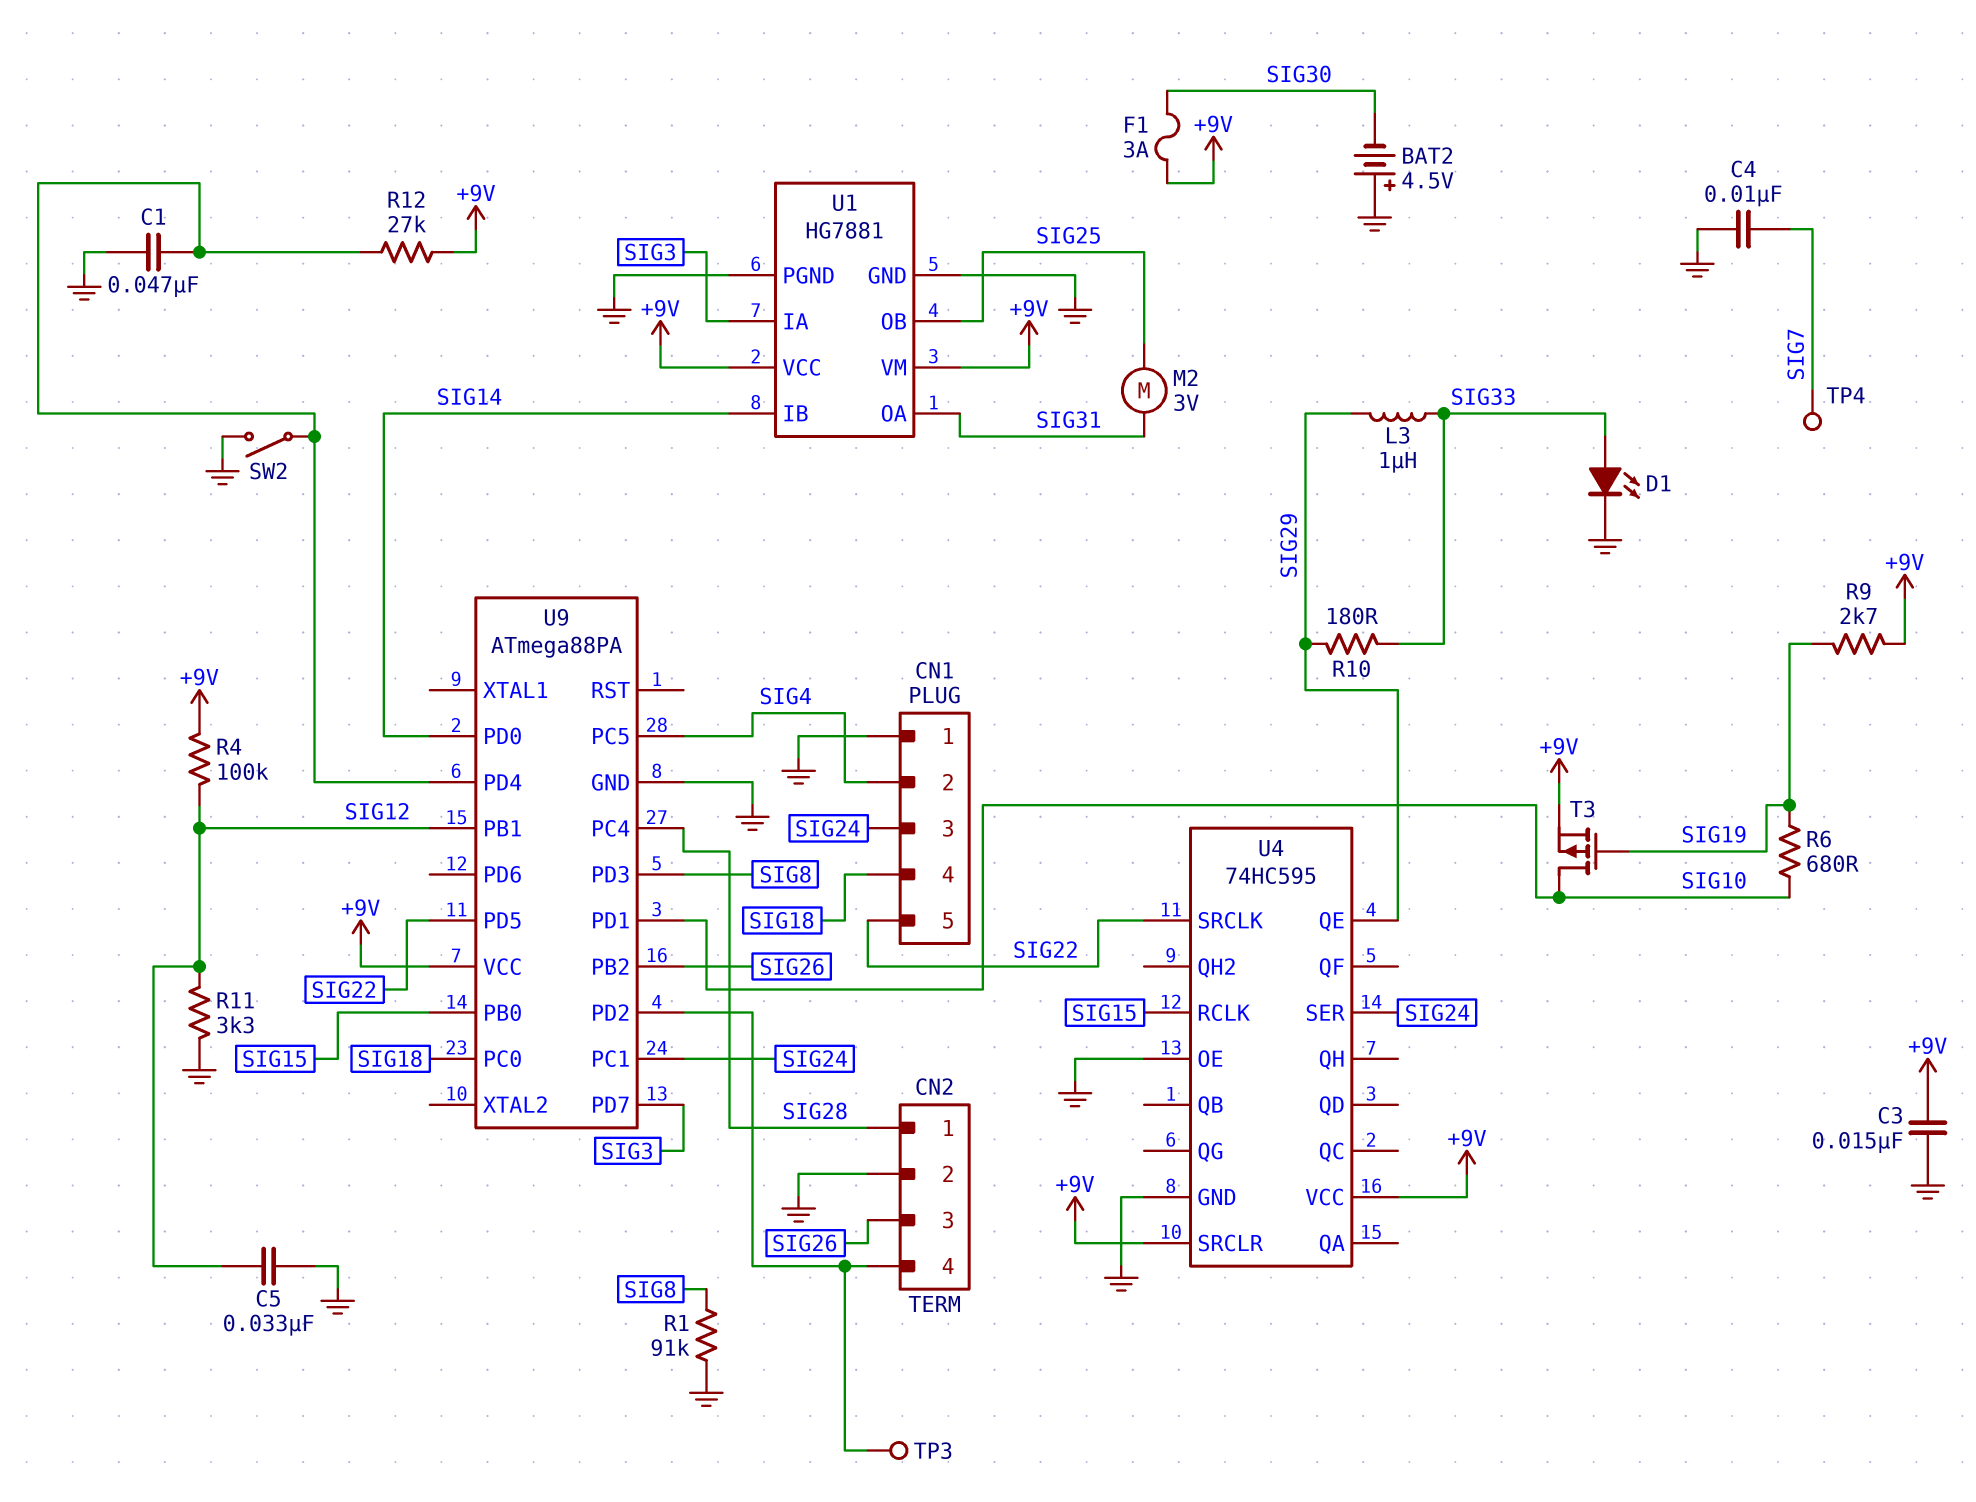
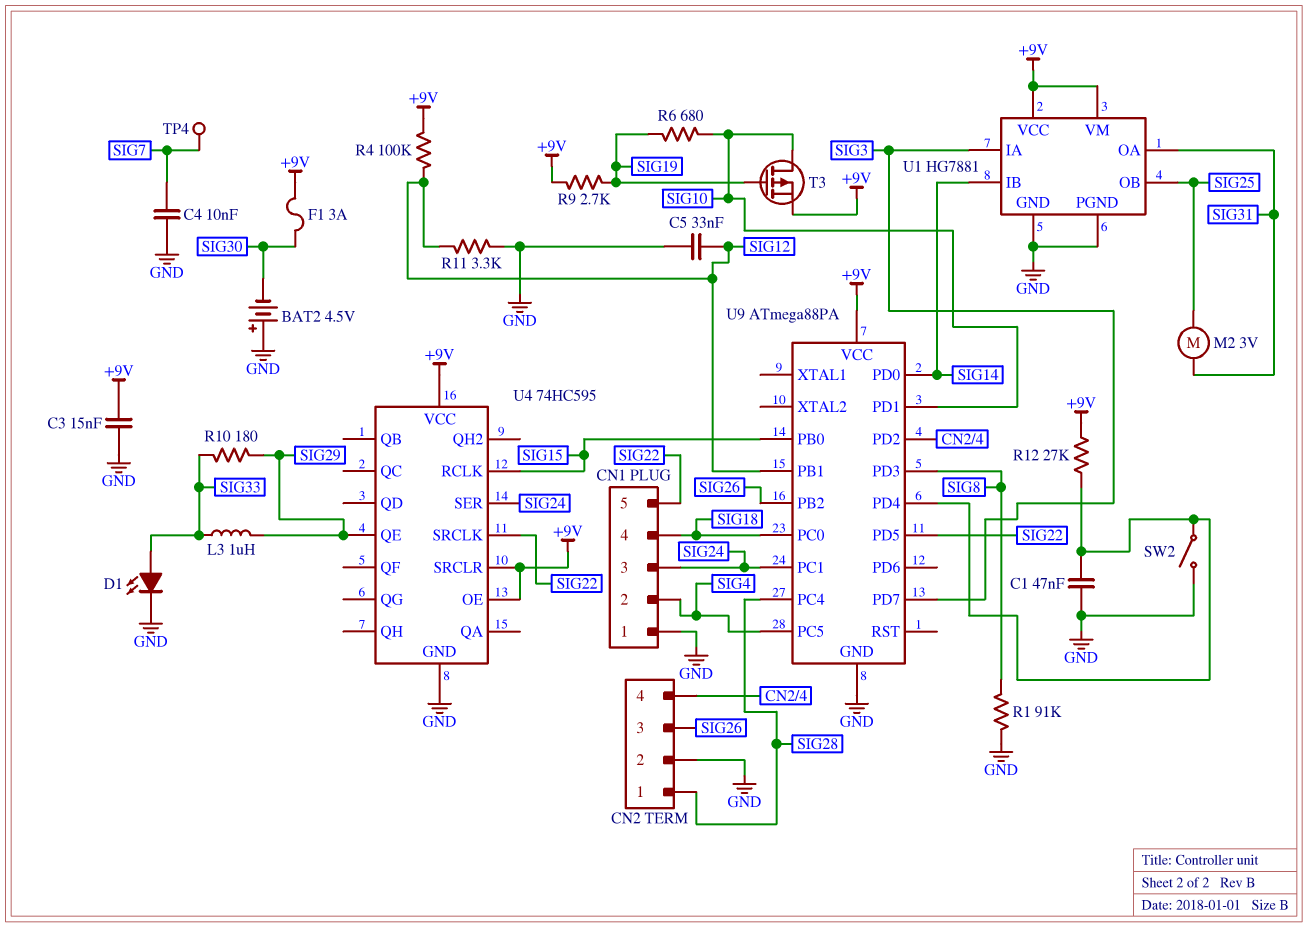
TP3: test point (CN2/4) -> none
U4 pin OE: GND -> +9V

